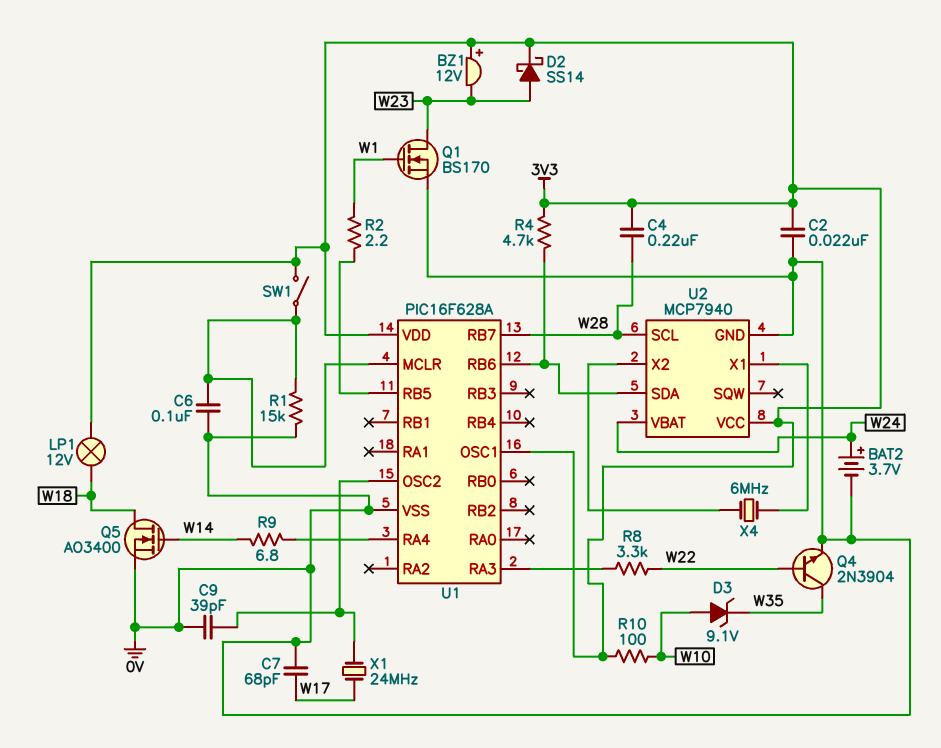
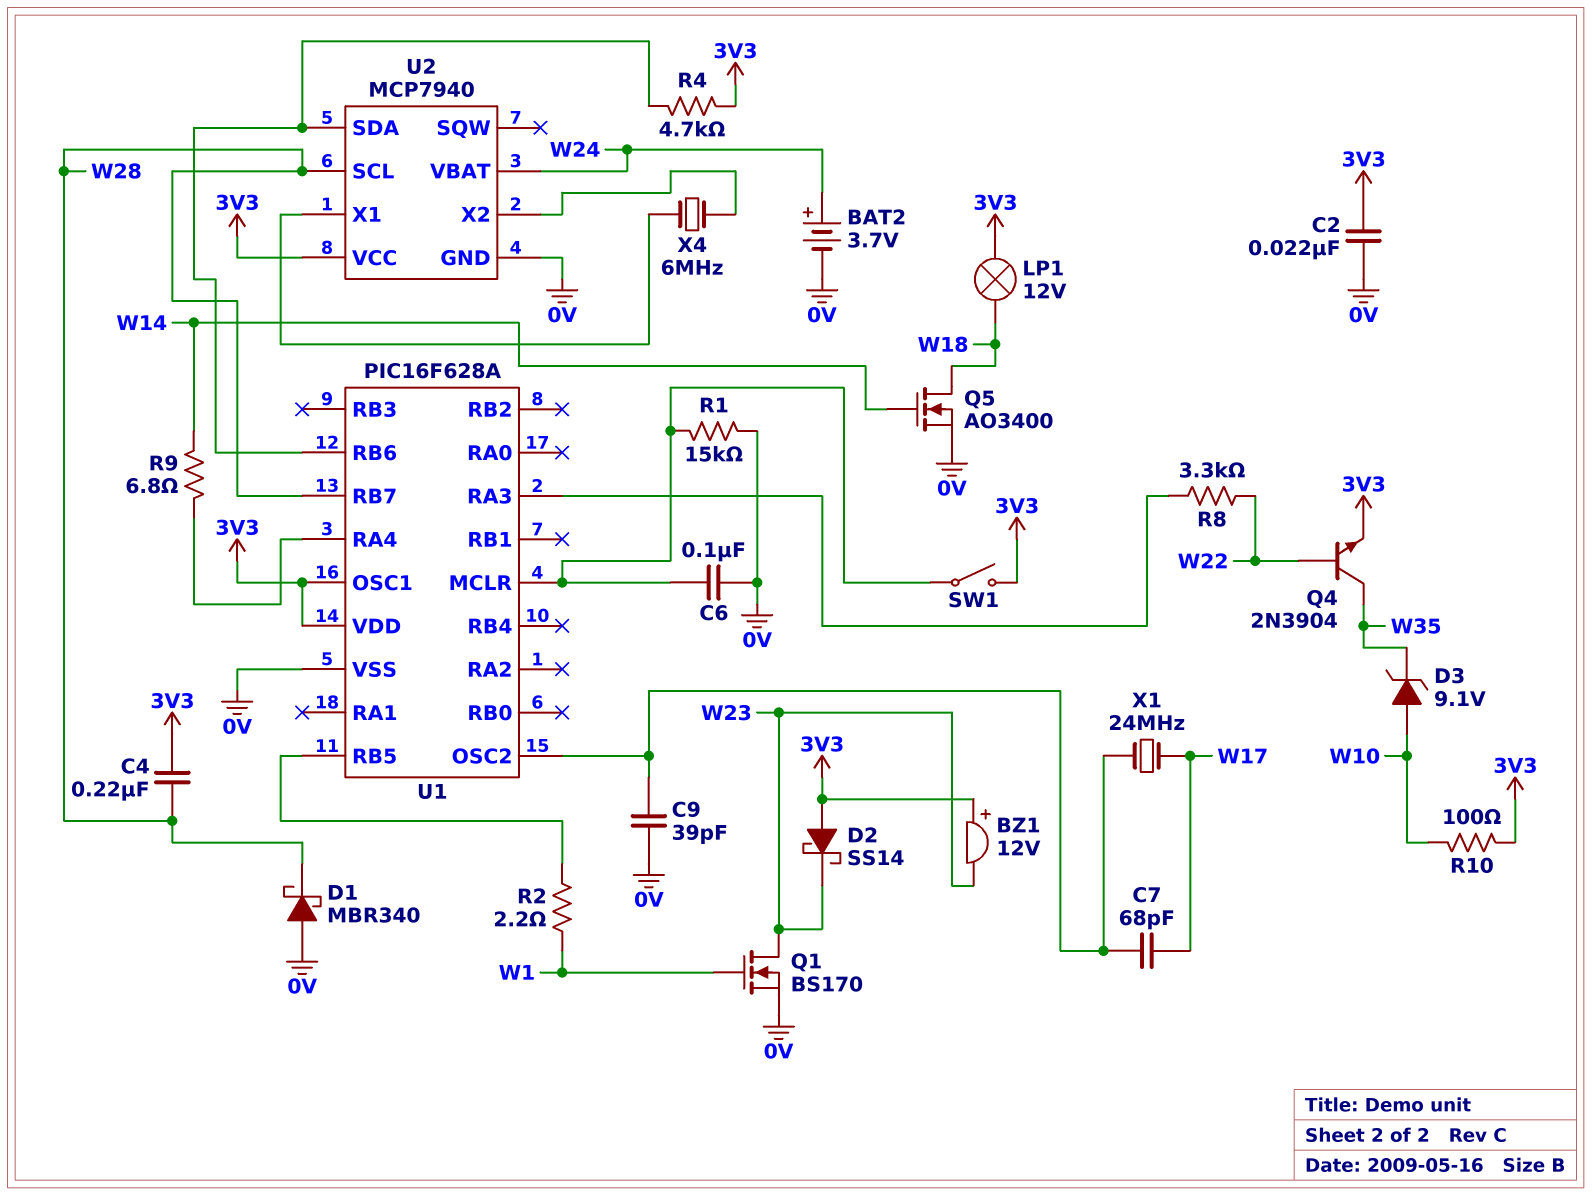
C7: 68pF (0V, W17) -> 68pF (U1/OSC2, W17)
D1: none -> schottky MBR340 (A 0V, K W28)
D2: schottky SS14 (A W23, K 3V3) -> schottky SS14 (A 3V3, K W23)
Q4: NPN 2N3904 (B W22, C W35, E 0V) -> NPN 2N3904 (B W22, C W35, E 3V3)

